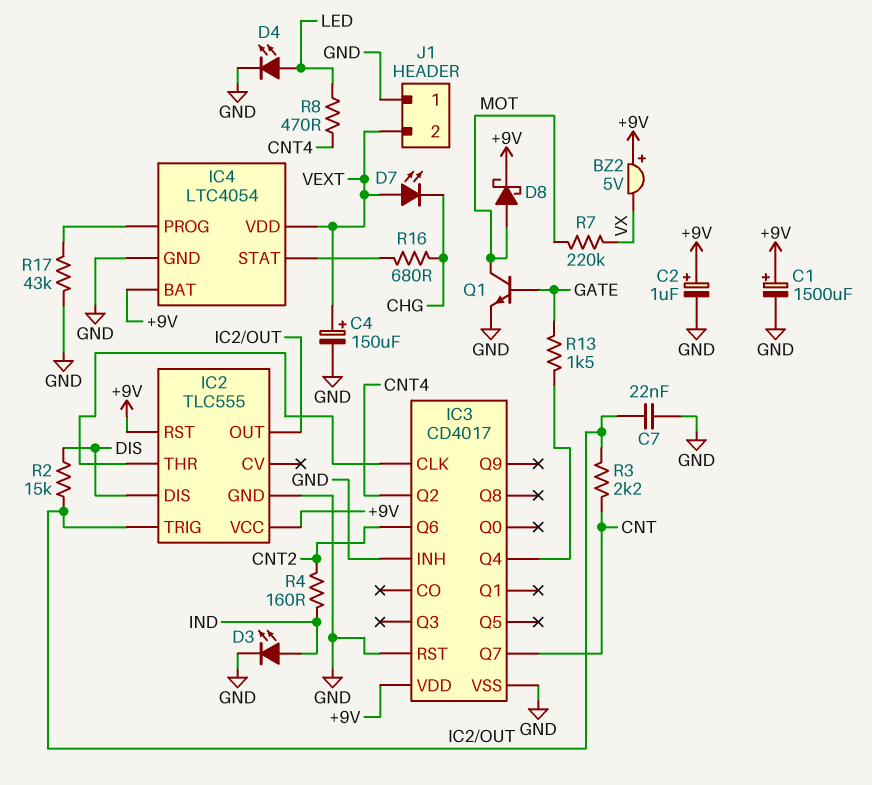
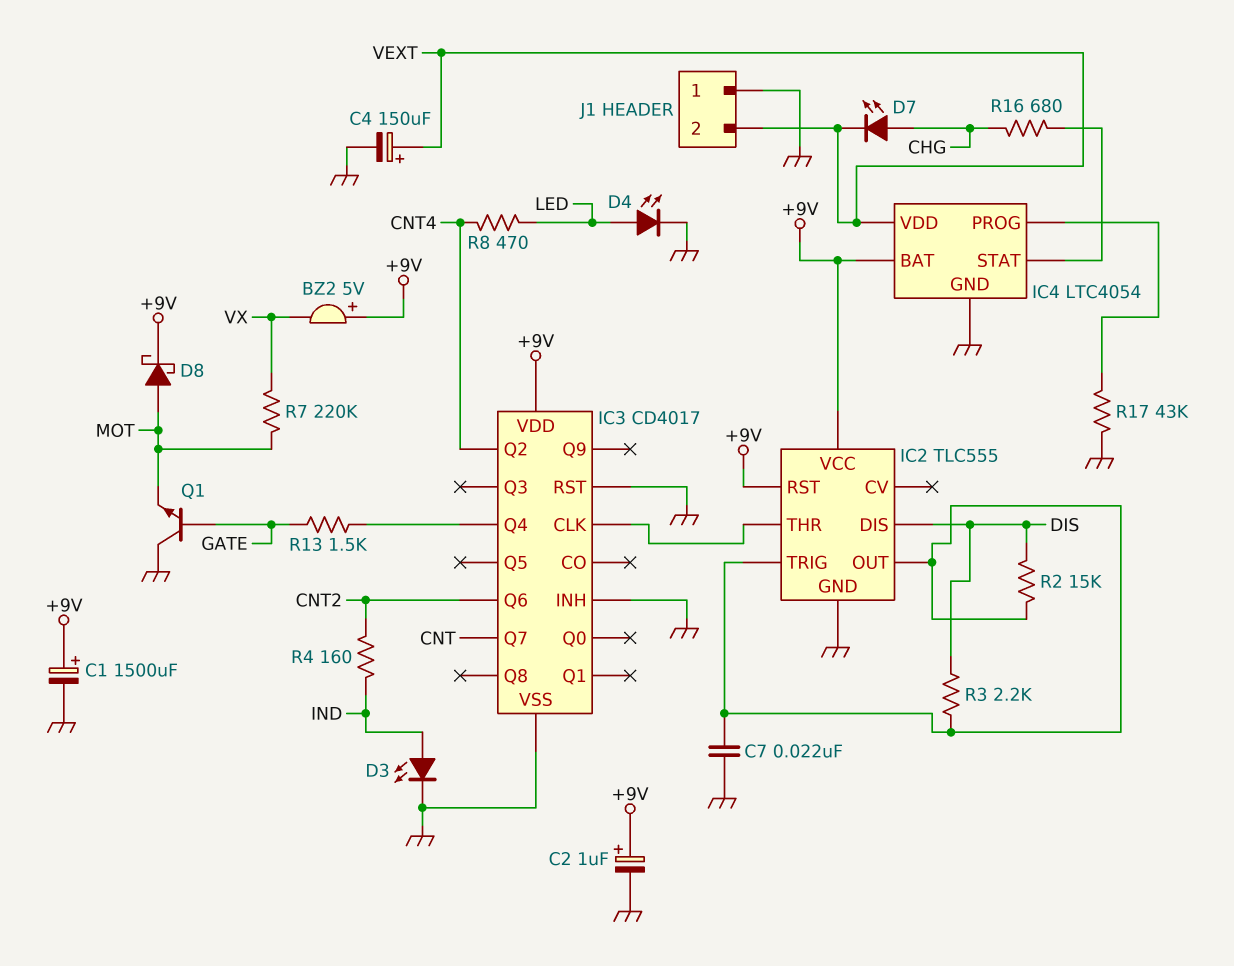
D7: LED (A VEXT, K CHG) -> LED (A CHG, K VEXT)
Q1: NPN (B GATE, C MOT, E GND) -> NPN (B GATE, C GND, E MOT)
R3: 2.2k (CNT, IC2/OUT) -> 2.2k (DIS, IC2/OUT)

